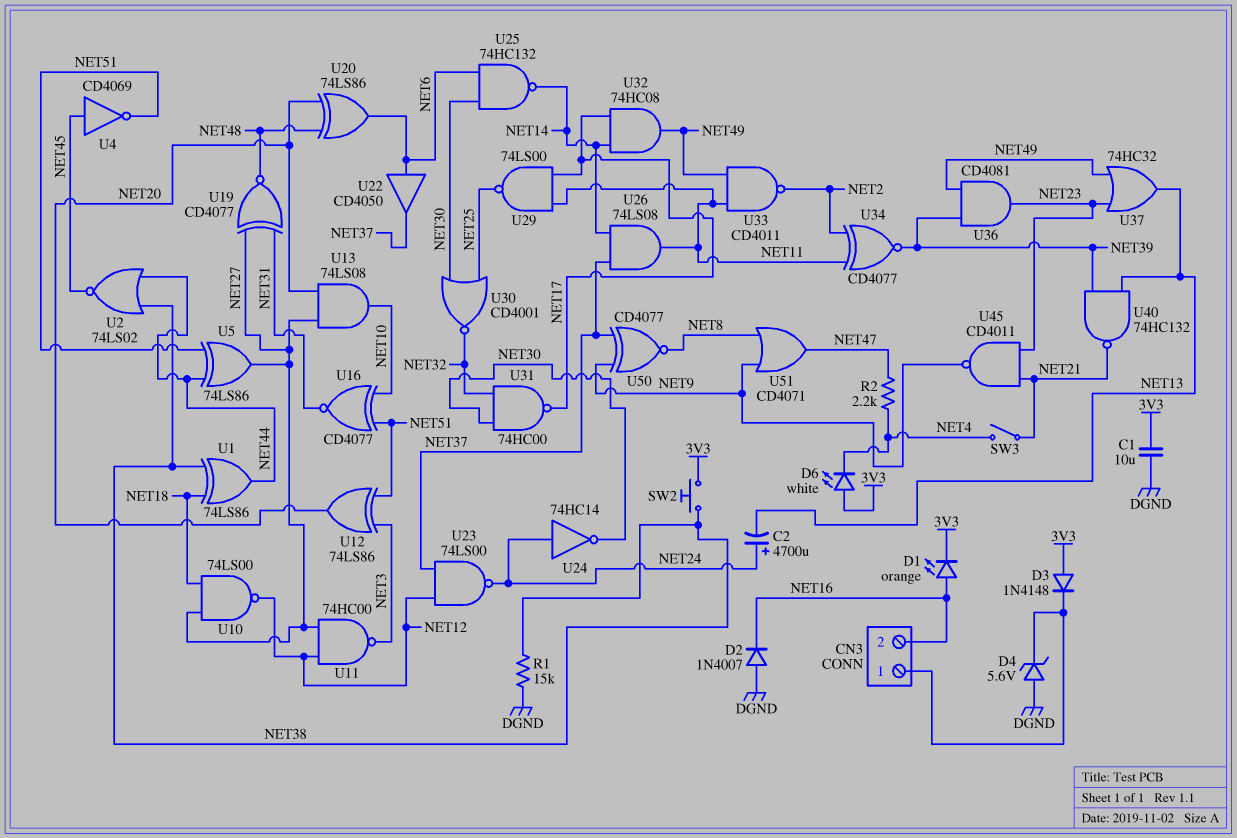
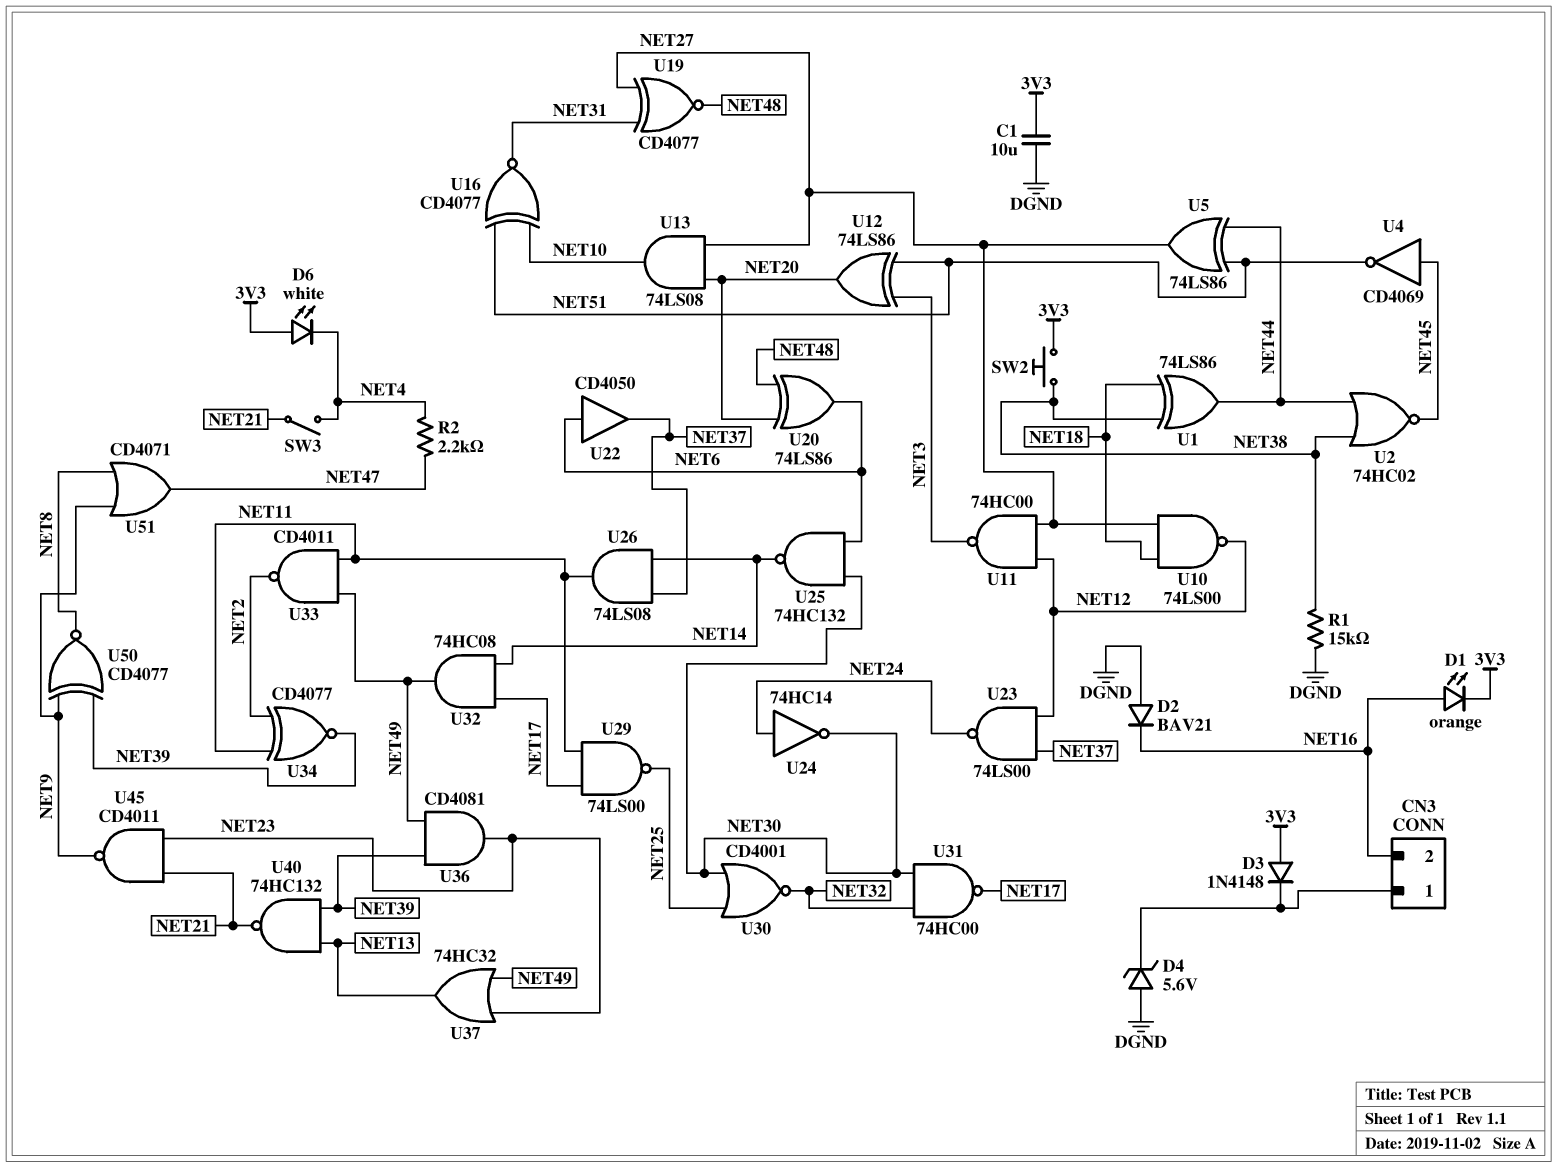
C2: 4700uF (plus NET24, minus NET13) -> none
D2: diode 1N4007 (A DGND, K NET16) -> diode BAV21 (A DGND, K NET16)
U2: NOR 74LS02 (in NET38, in NET44, out NET45) -> NOR 74HC02 (in NET38, in NET44, out NET45)
U50: XNOR CD4077 (in NET9, in NET37, out NET8) -> XNOR CD4077 (in NET9, in NET39, out NET8)

